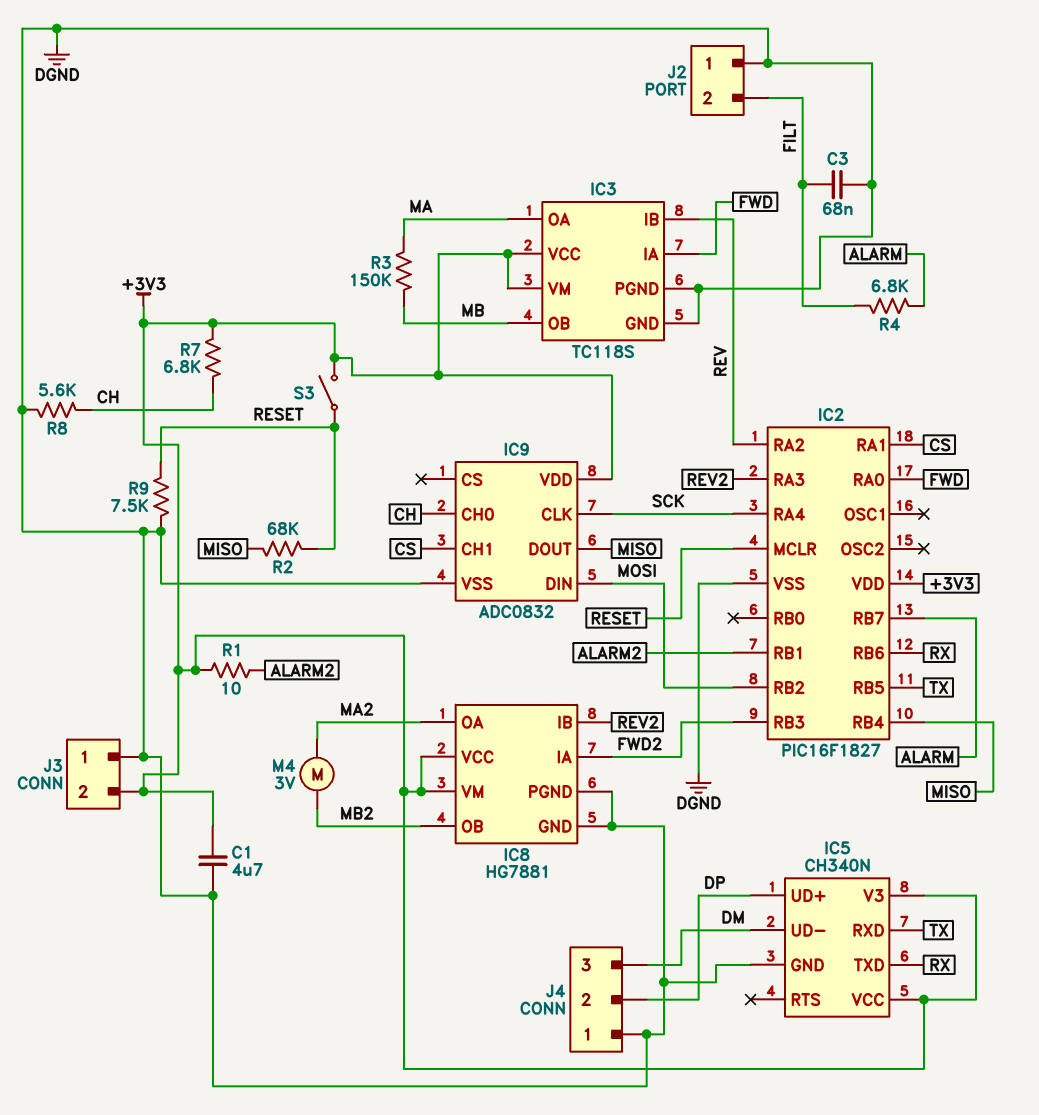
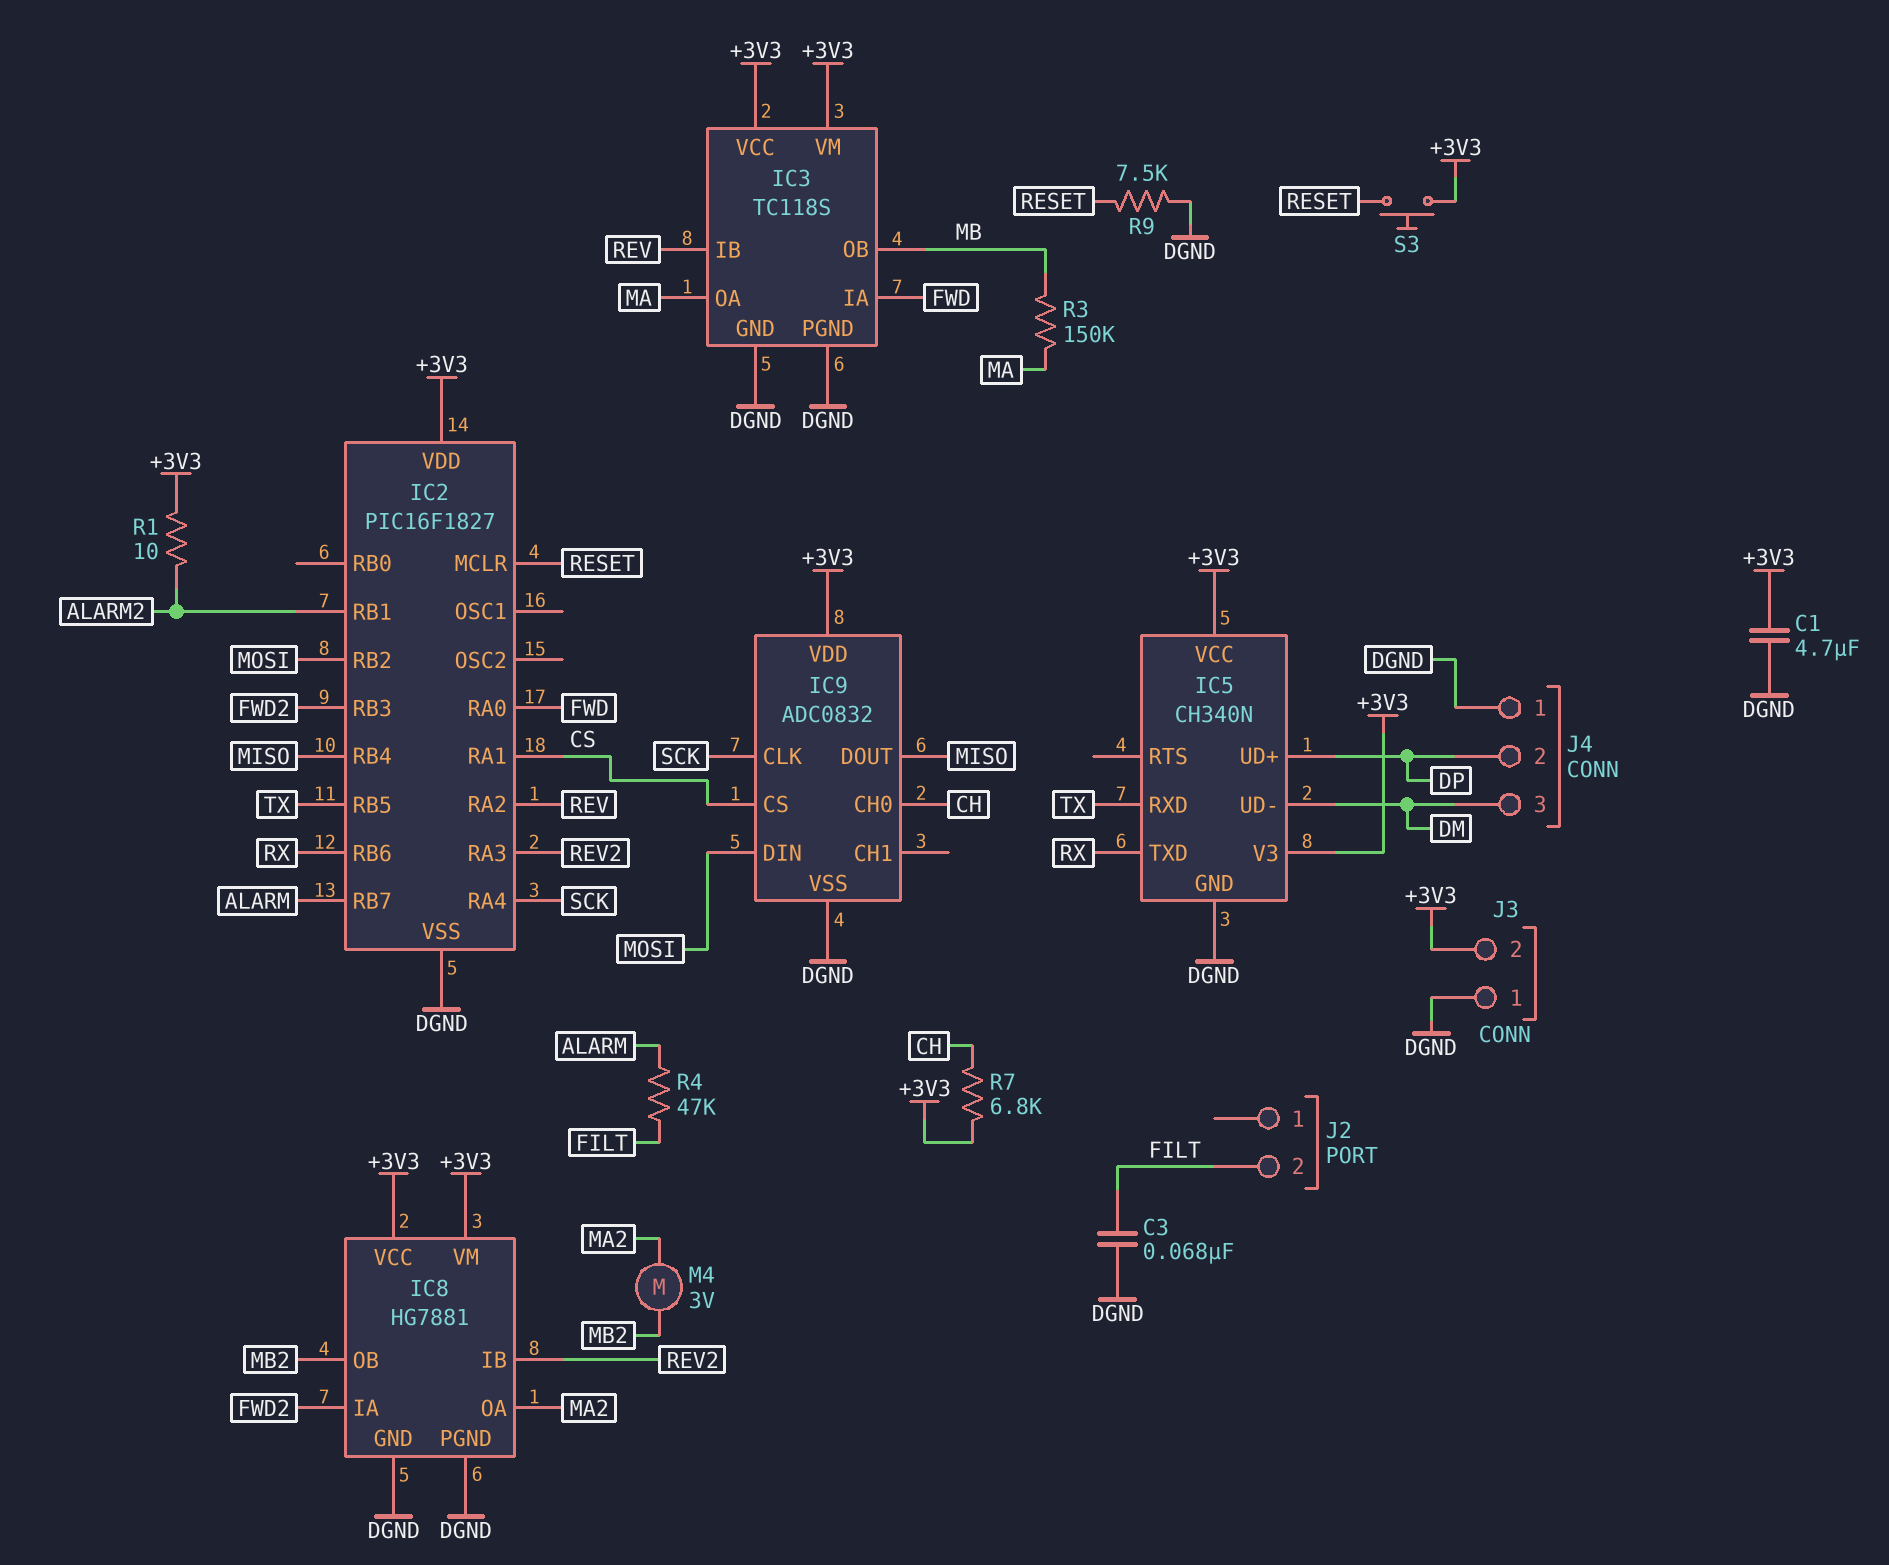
IC9 pin CH1: CS -> none
IC9 pin CS: none -> CS
J2 pin 1: DGND -> none
R2: 68k (MISO, RESET) -> none
R4: 6.8k (ALARM, FILT) -> 47k (ALARM, FILT)
R8: 5.6k (CH, DGND) -> none
S3: switch (+3V3, RESET) -> button (+3V3, RESET)

